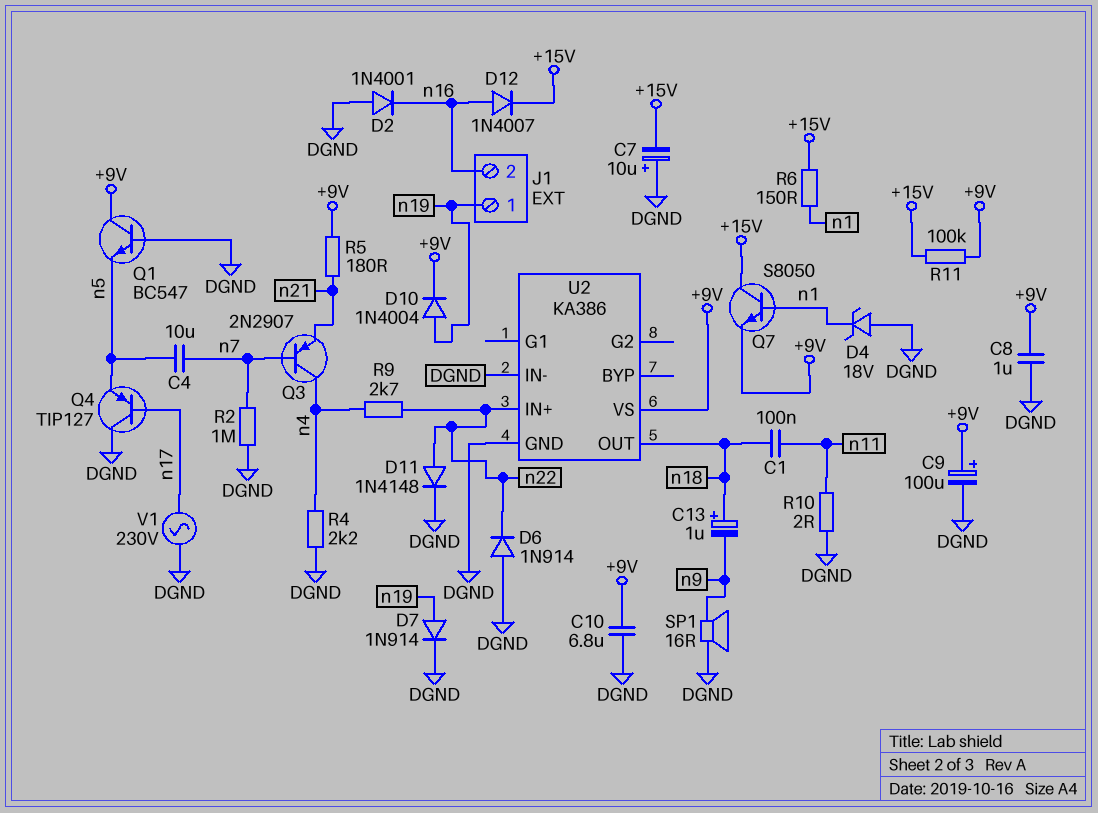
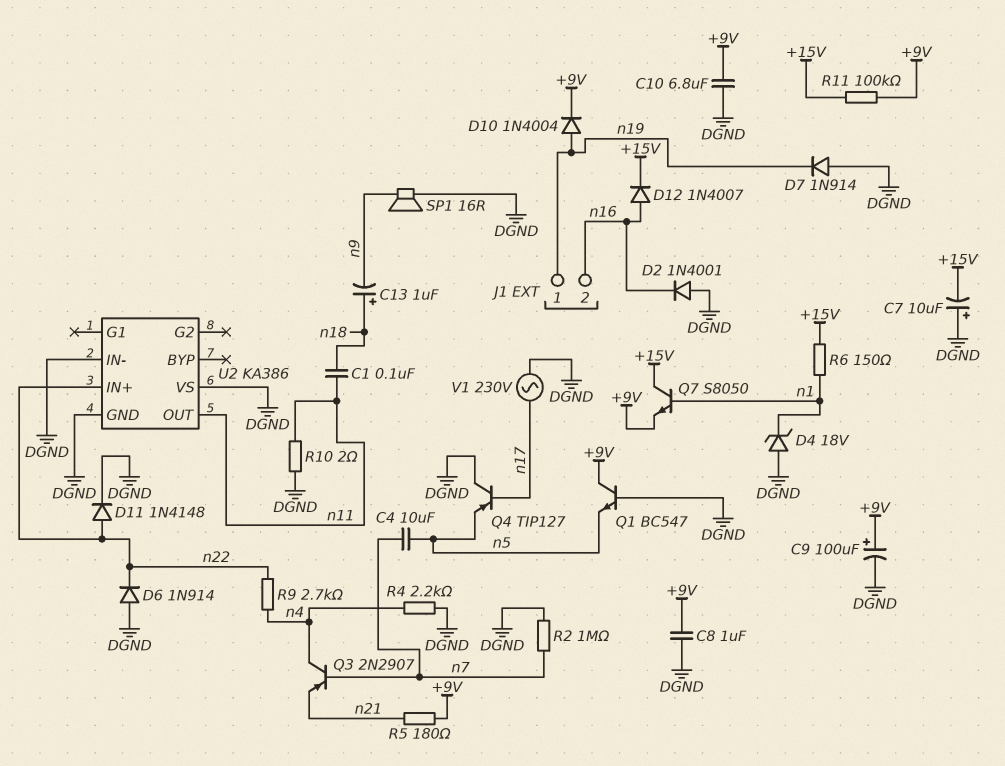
D7: diode 1N914 (A n19, K DGND) -> diode 1N914 (A DGND, K n19)
U2 pin OUT: n18 -> n11
U2 pin VS: +9V -> DGND

